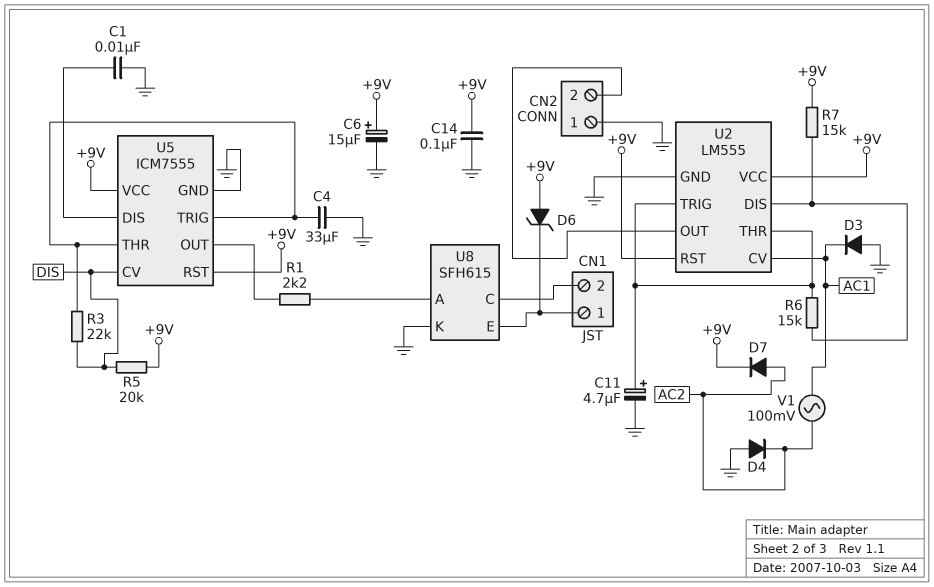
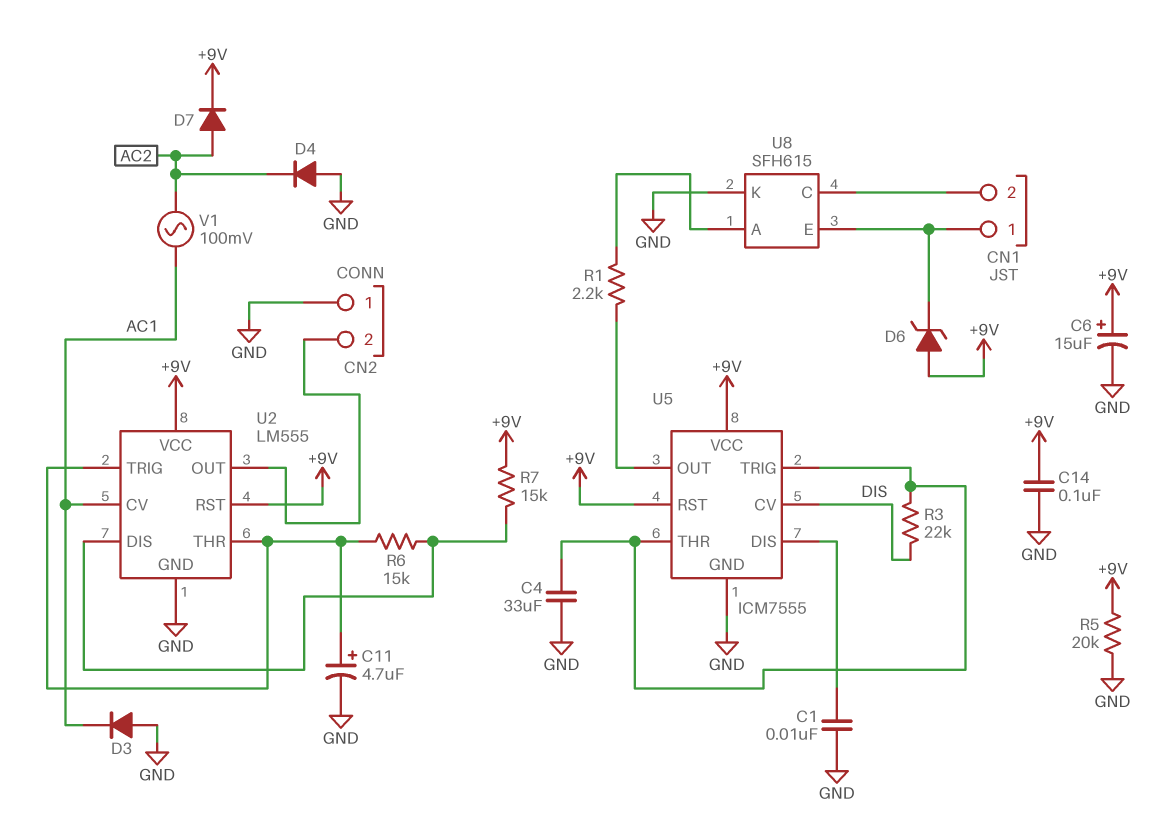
R5: 20k (+9V, DIS) -> 20k (+9V, GND)

